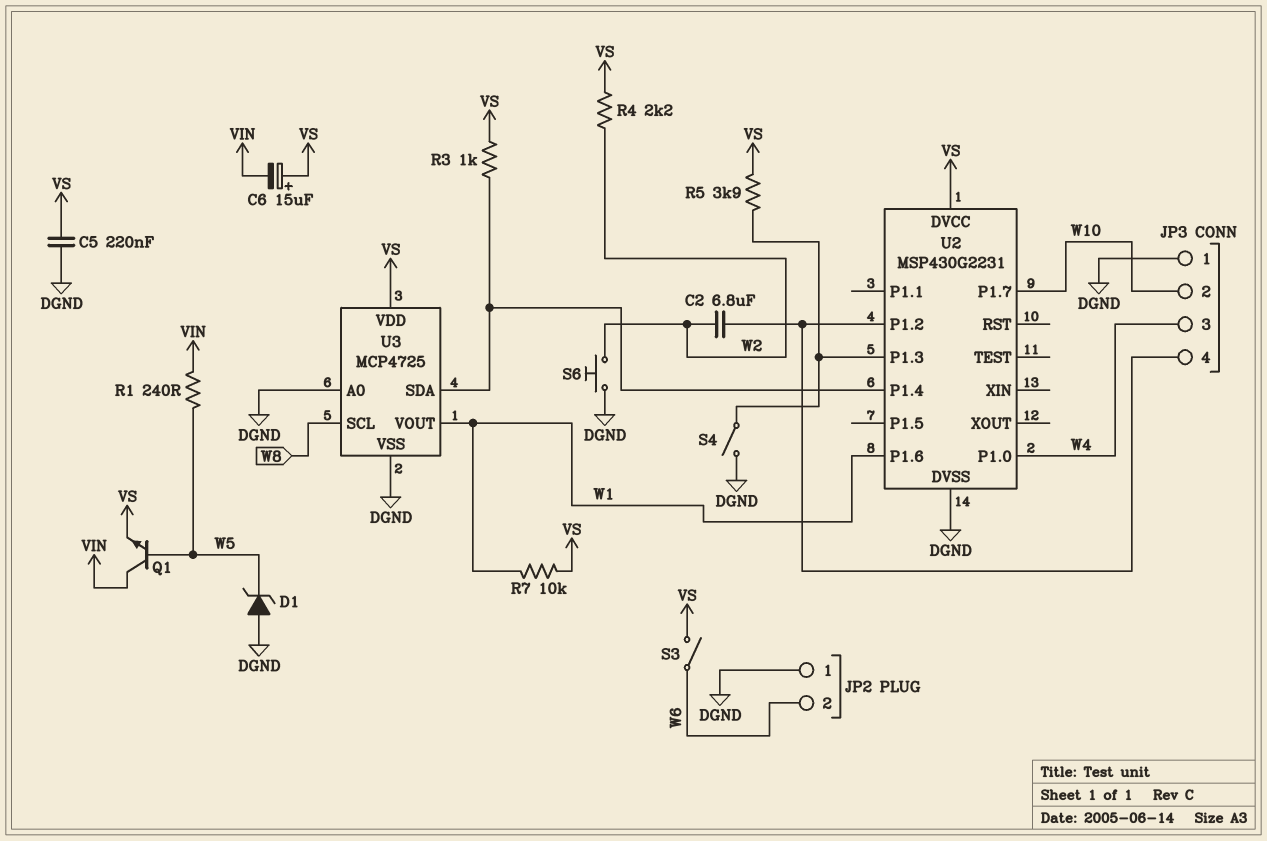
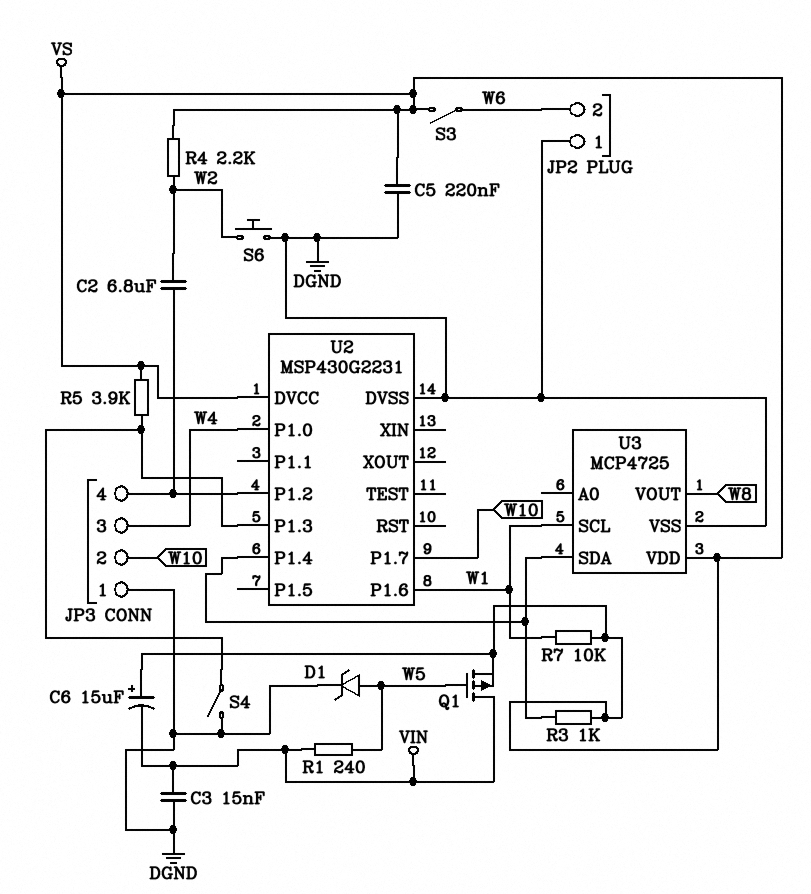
C3: none -> 15nF (DGND, VIN)
D1: zener (A DGND, K W5) -> zener (A W5, K DGND)
Q1: NPN (B W5, C VIN, E VS) -> PMOS (G W5, D VIN, S VS)
U3 pin A0: DGND -> none
U3 pin SCL: W8 -> W1
U3 pin VOUT: W1 -> W8

